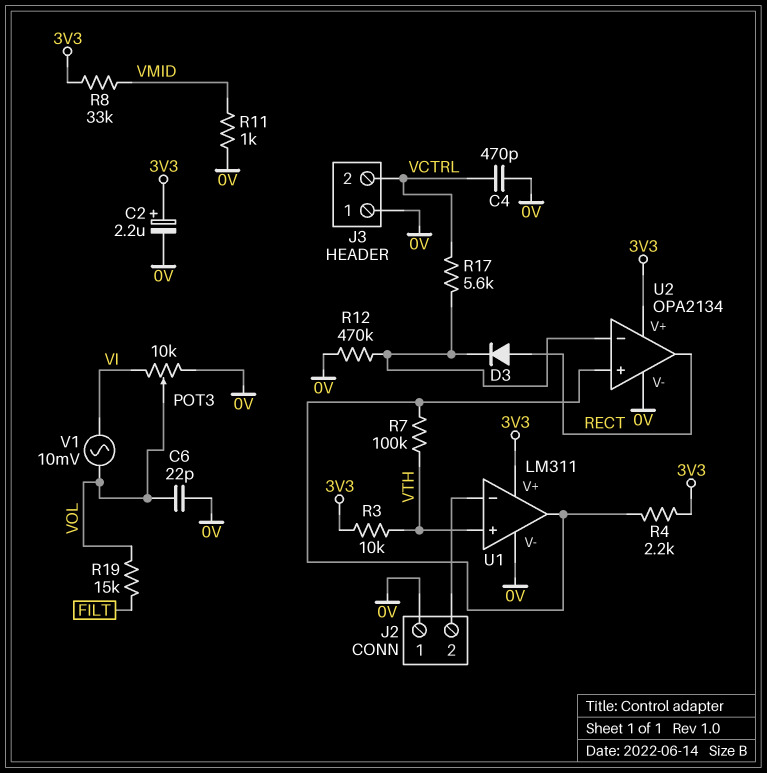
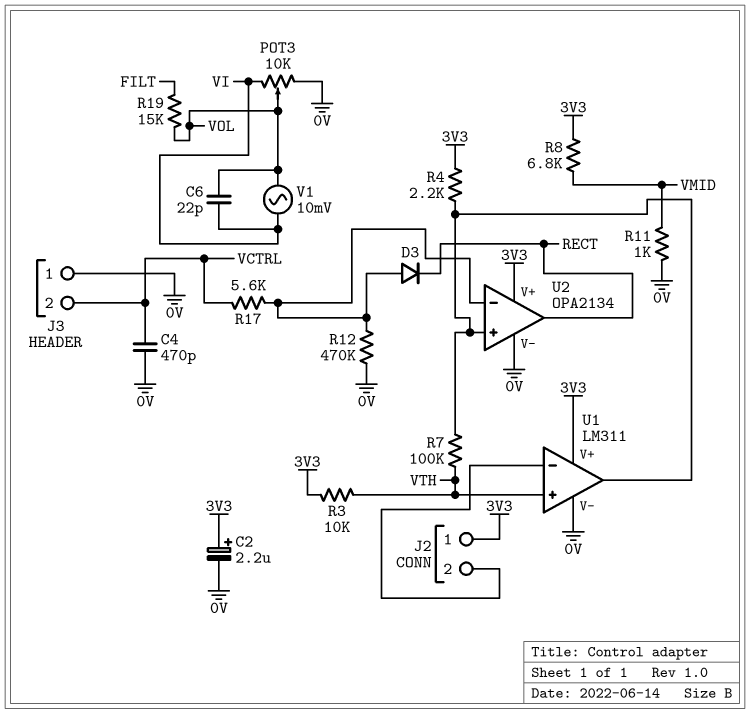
C6: 22pF (0V, VOL) -> 22pF (VI, VOL)
D3: diode (A RECT, K U2/in-) -> diode (A U2/in-, K RECT)
J2 pin 1: 0V -> 3V3
R8: 33k (3V3, VMID) -> 6.8k (3V3, VMID)

